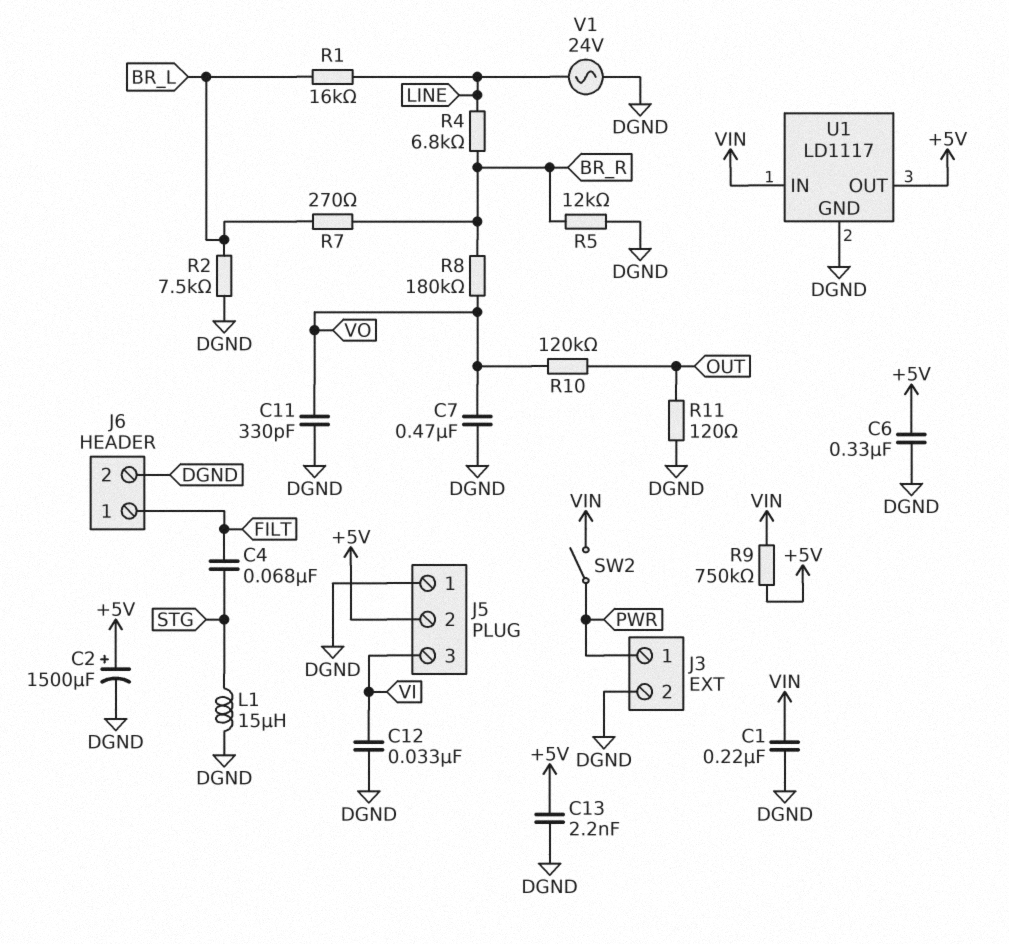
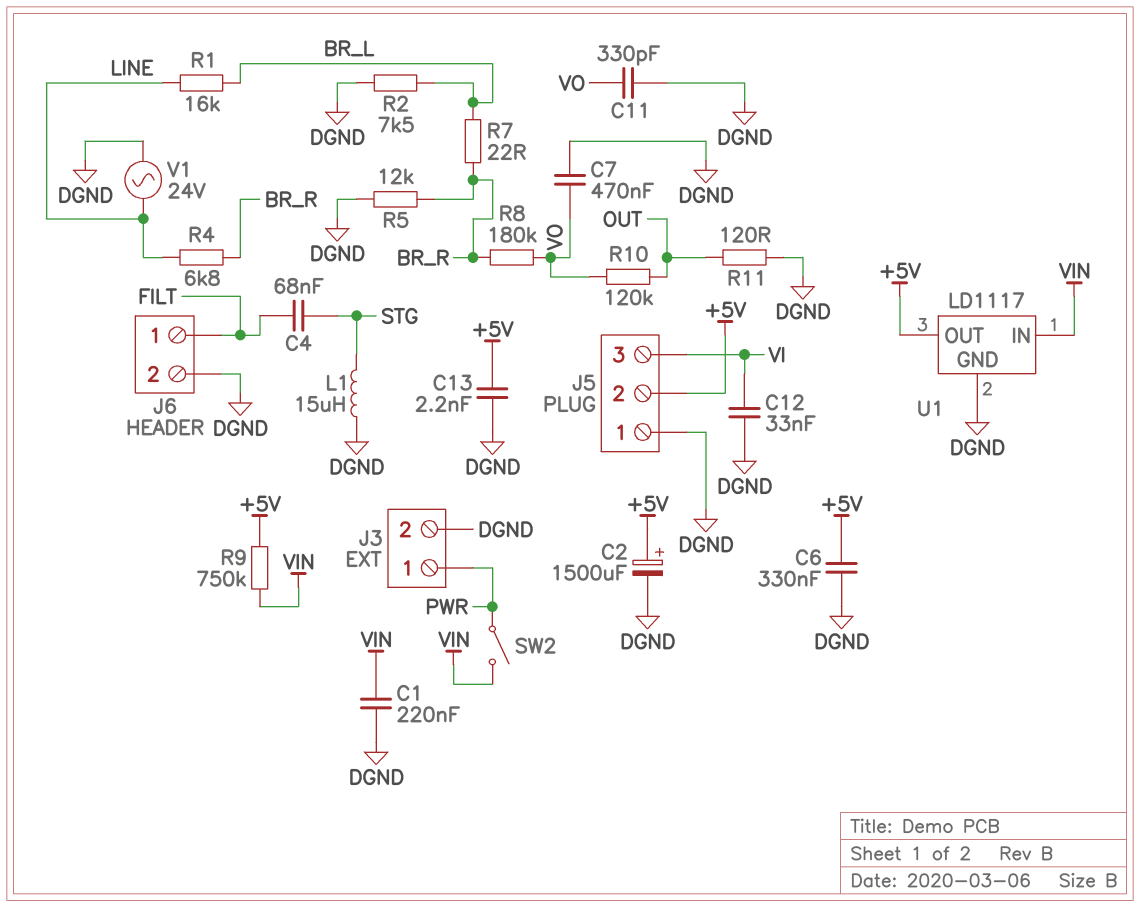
R7: 270 (BR_L, BR_R) -> 22 (BR_L, BR_R)

